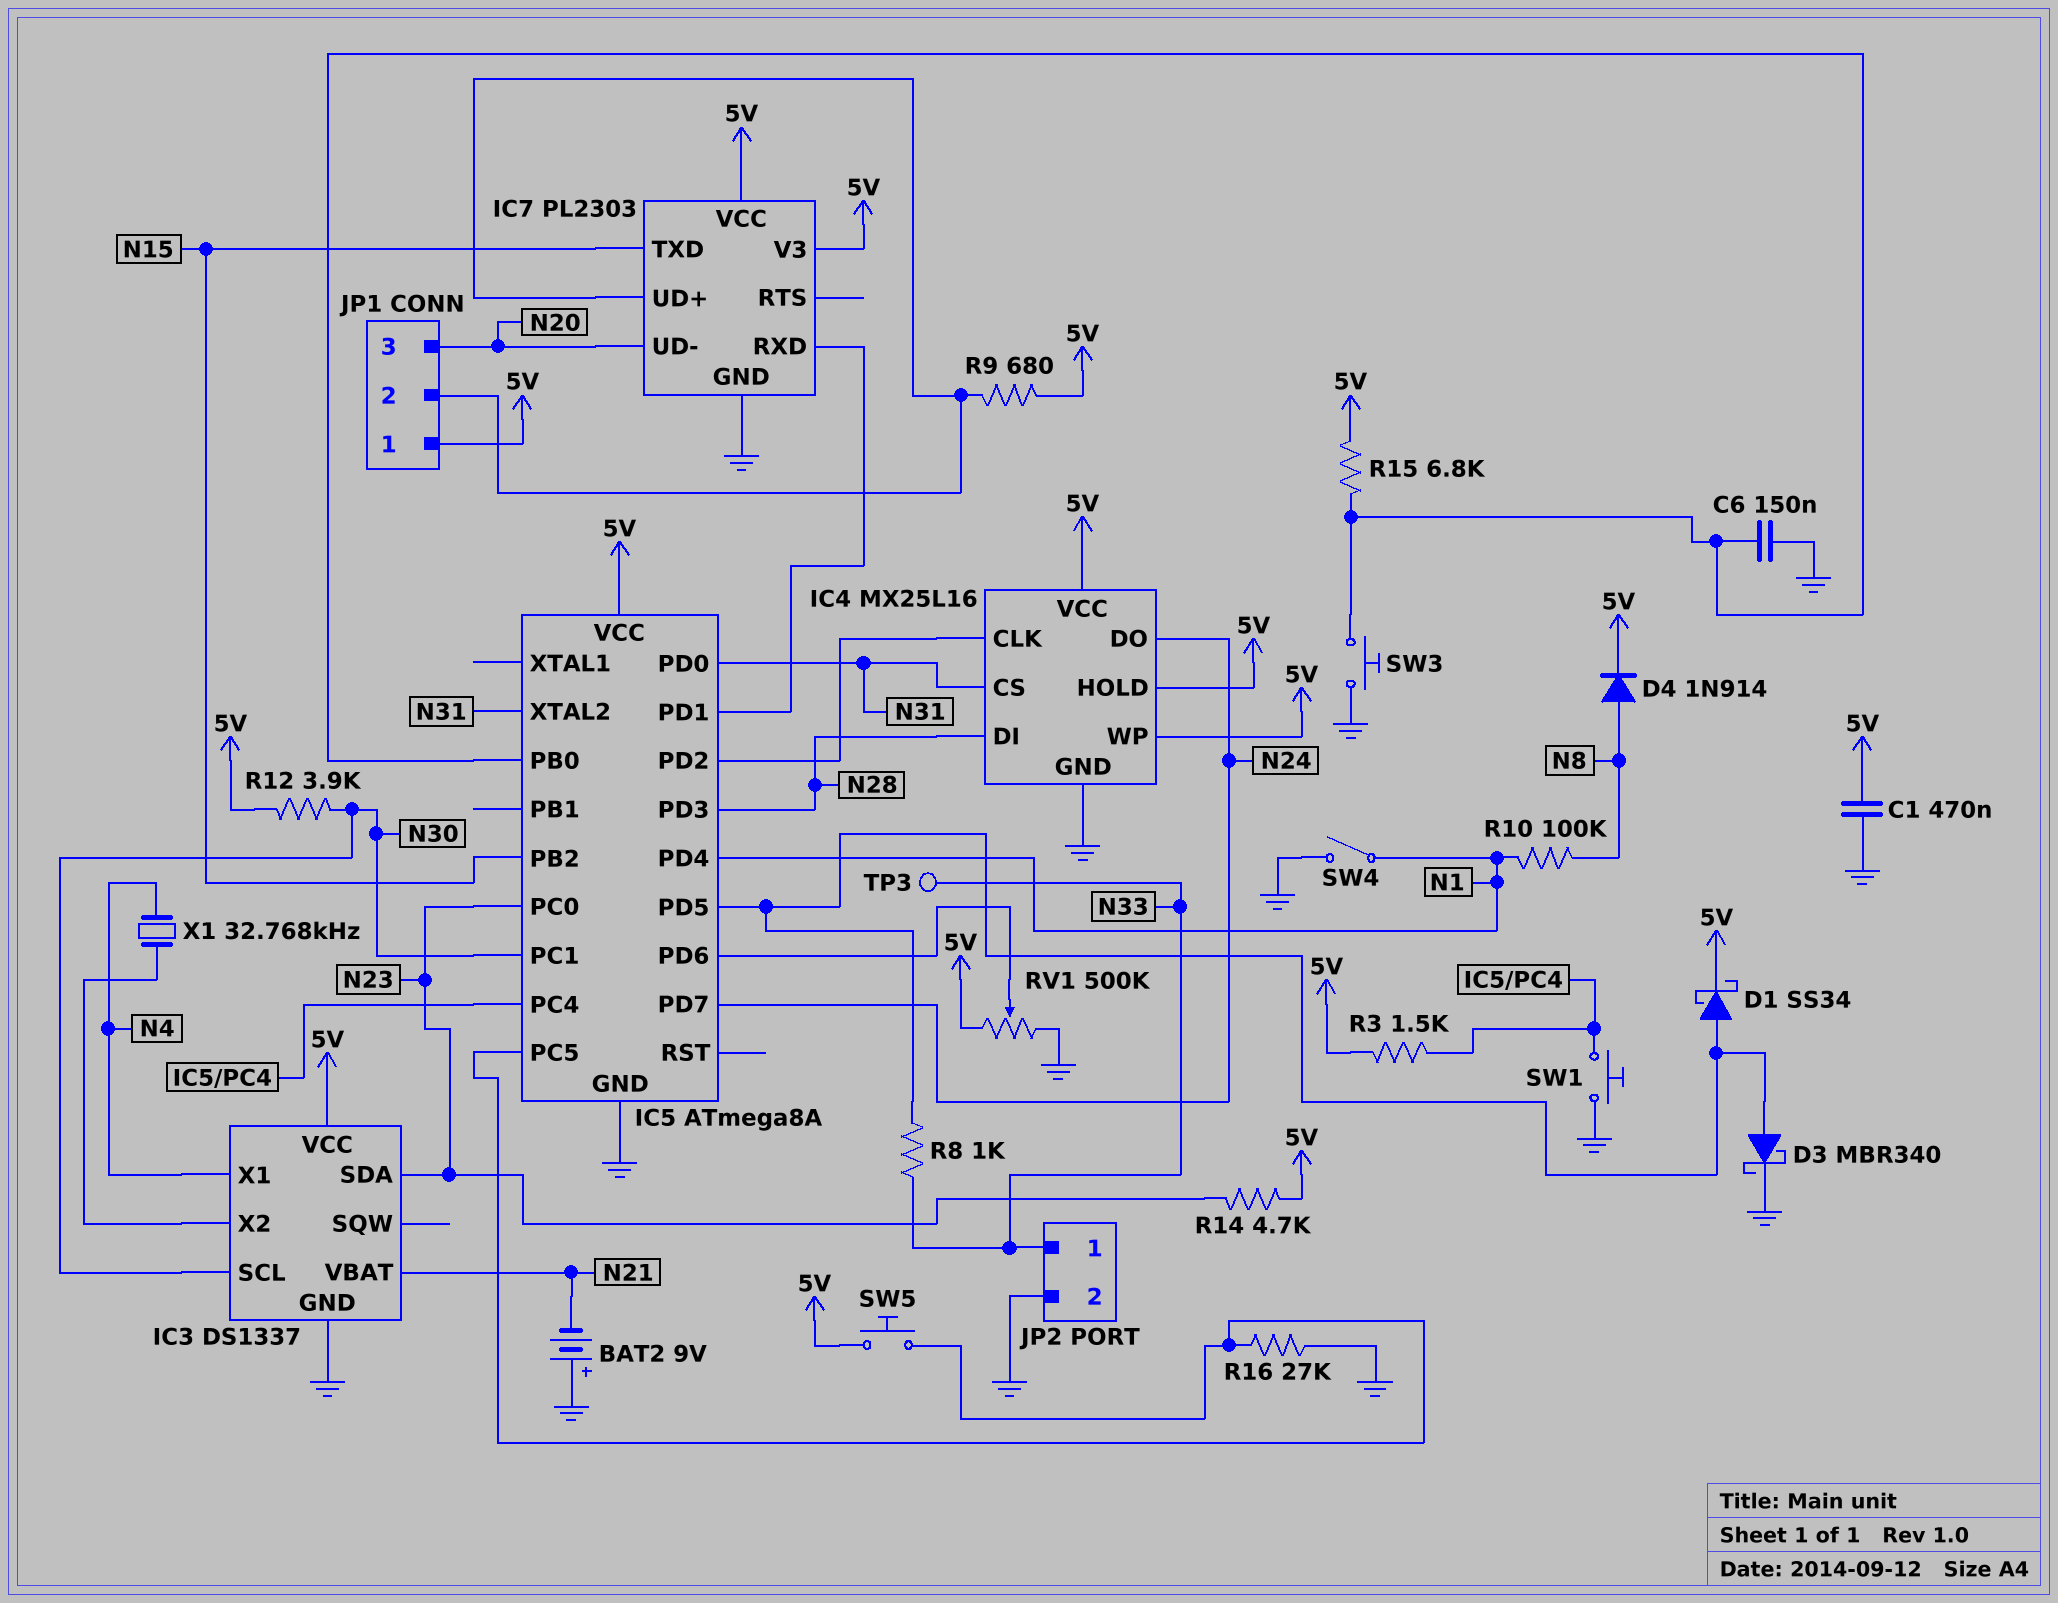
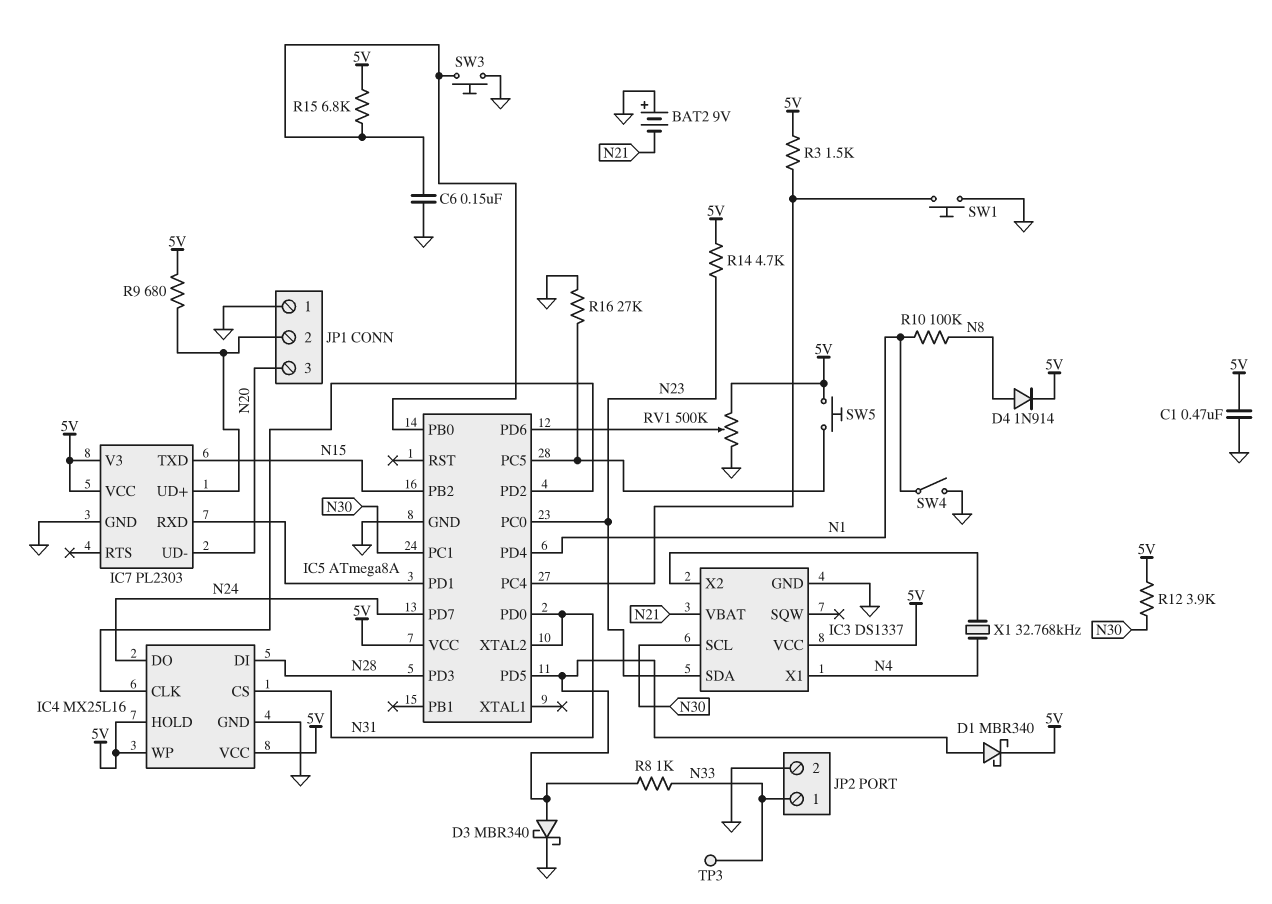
D1: schottky SS34 (A IC5/PD5, K 5V) -> schottky MBR340 (A IC5/PD5, K 5V)
JP1 pin 1: 5V -> GND

